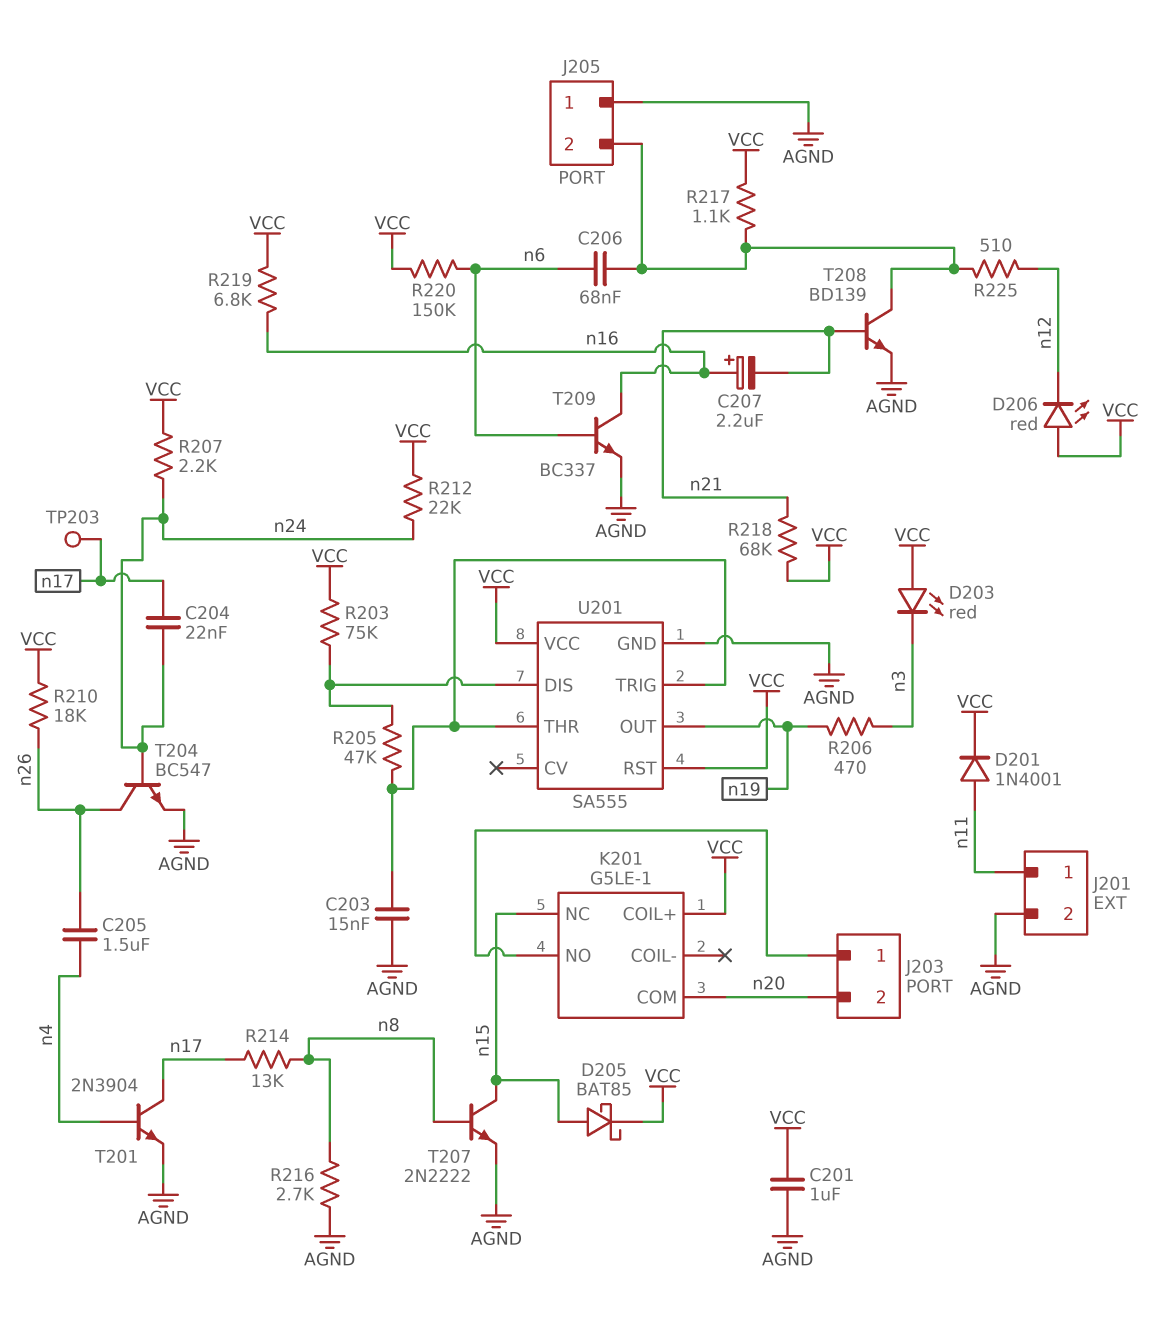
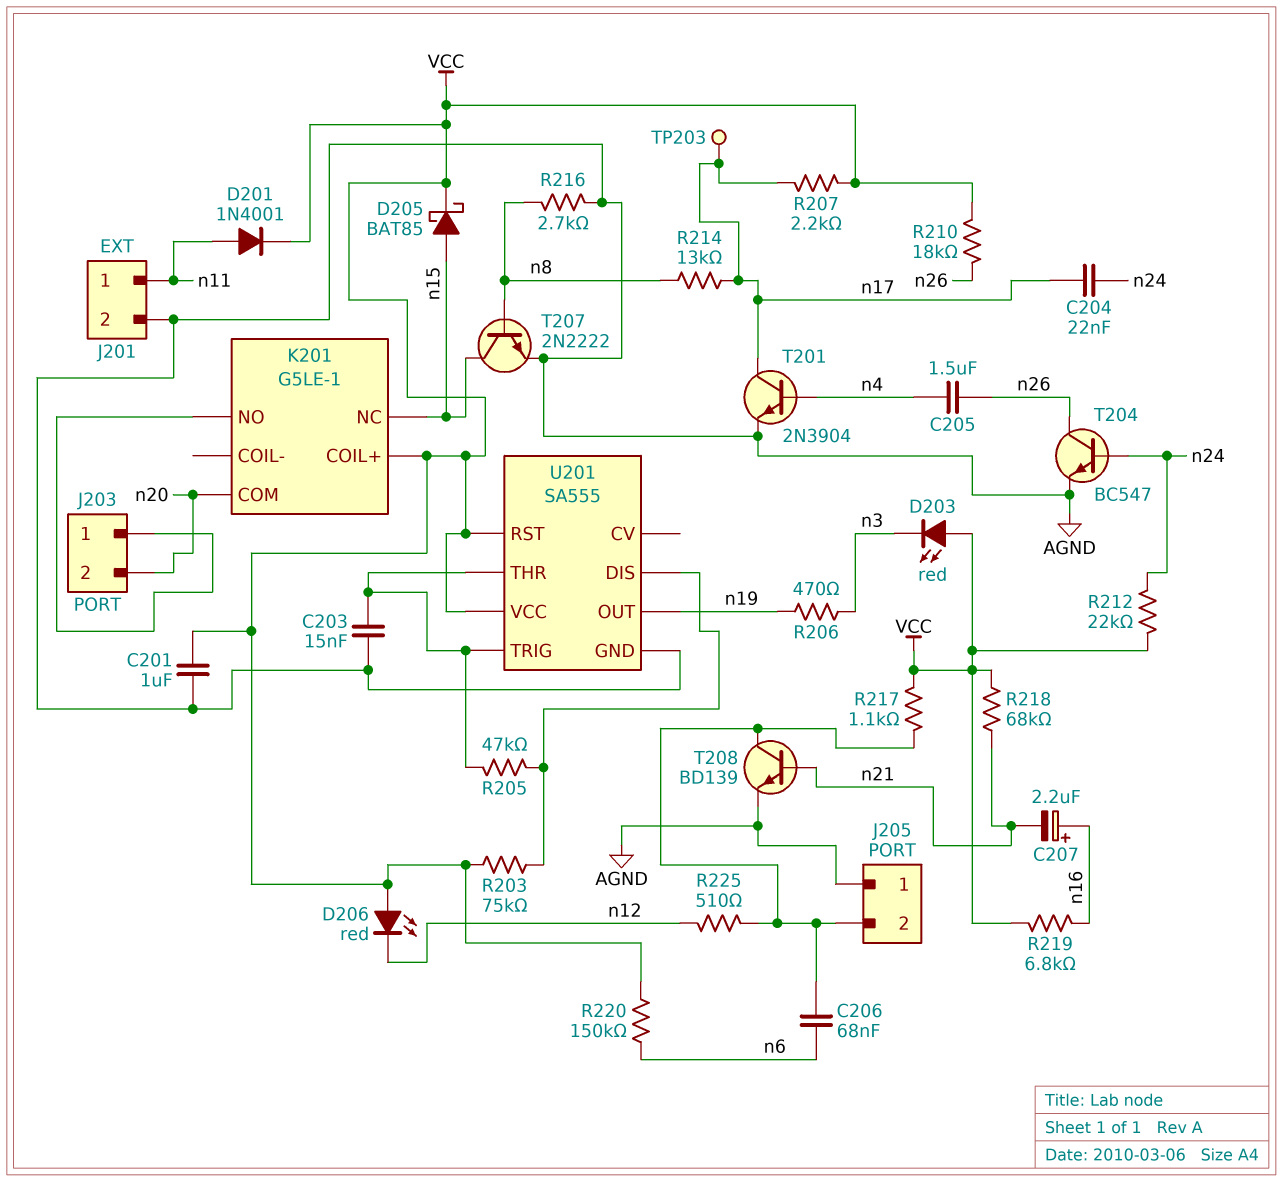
R207: 2.2k (VCC, n24) -> 2.2k (VCC, n17)
T209: NPN BC337 (B n6, C n16, E AGND) -> none

